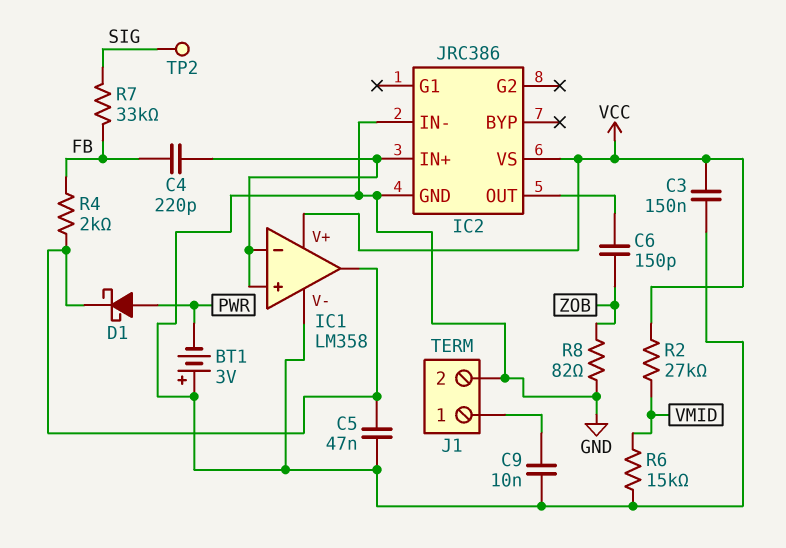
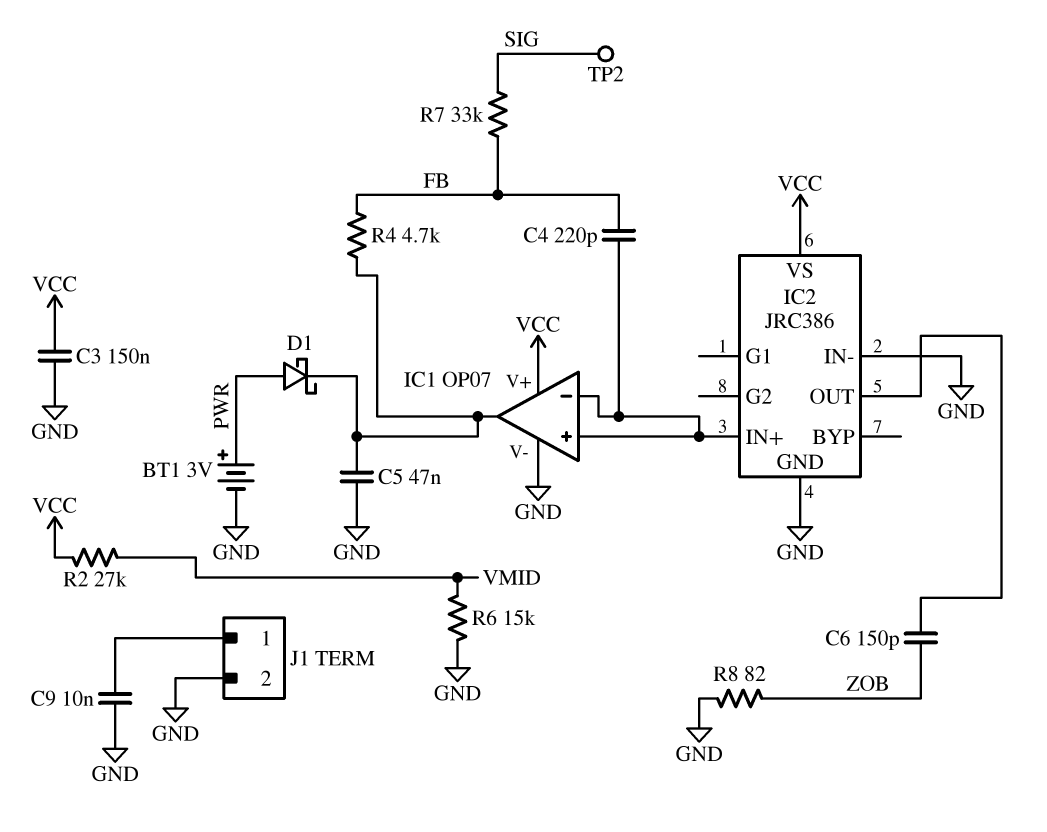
BT1: 3V (plus GND, minus PWR) -> 3V (plus PWR, minus GND)
IC1: LM358 -> OP07
R4: 2k (FB, IC1/out) -> 4.7k (FB, IC1/out)

